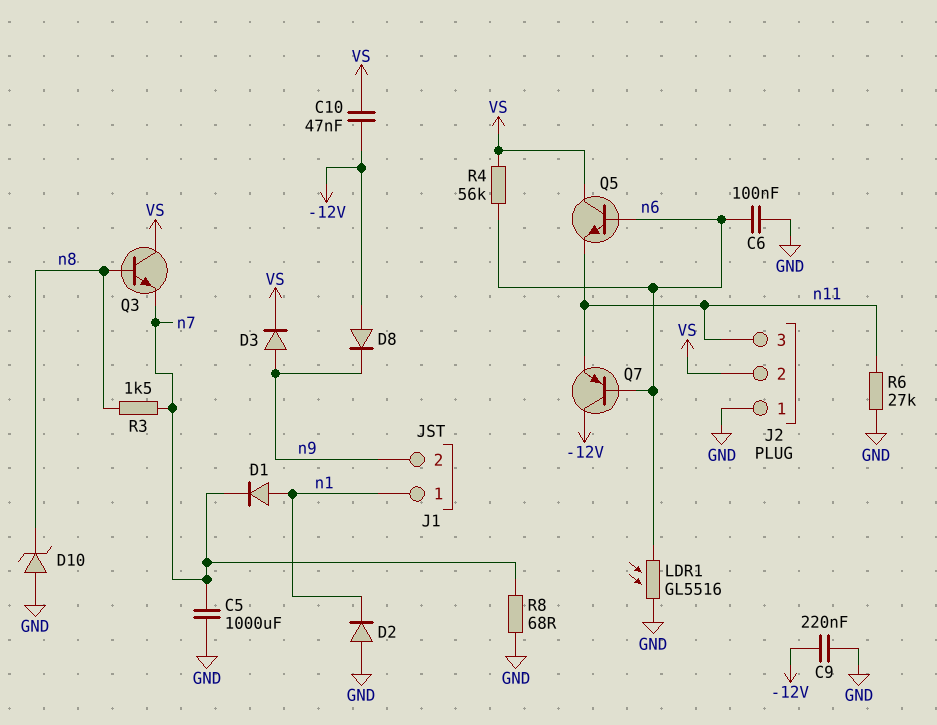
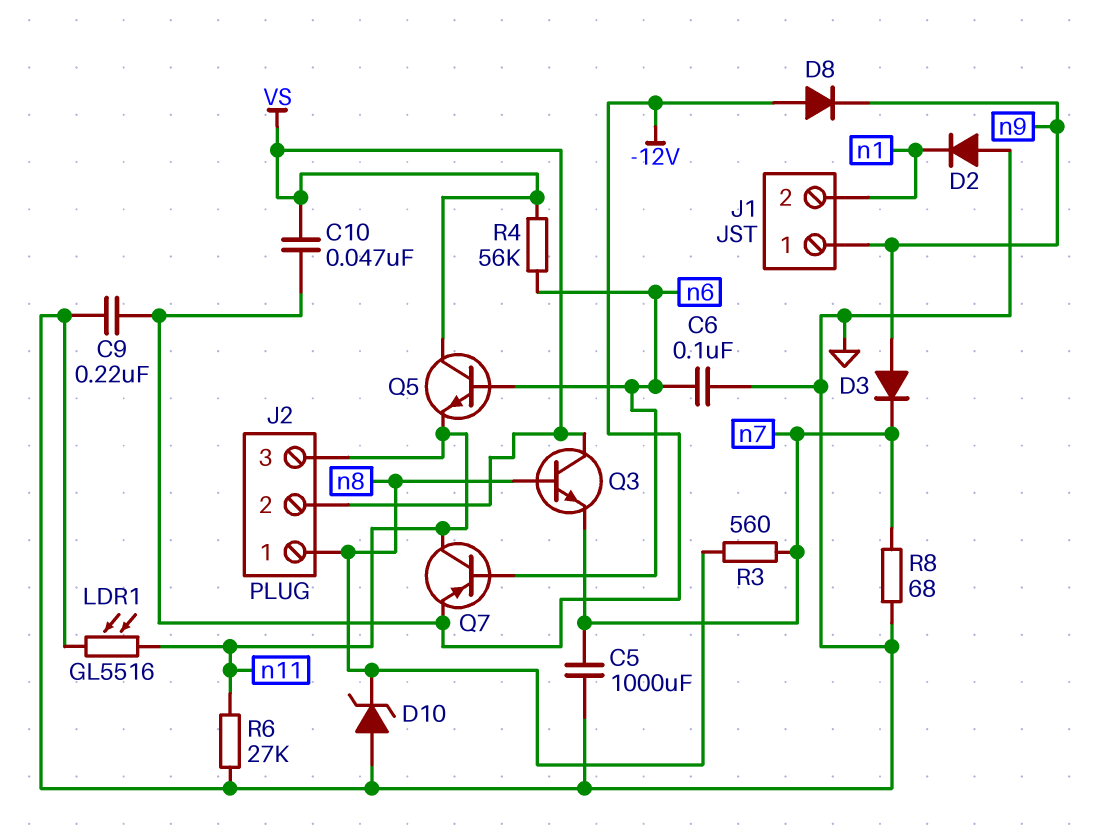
D1: diode (A n1, K n7) -> none
D3: diode (A n9, K VS) -> diode (A n9, K n7)
J1 pin 1: n1 -> n9
J1 pin 2: n9 -> n1
J2 pin 1: GND -> n8
LDR1: GL5516 (GND, n6) -> GL5516 (GND, n11)
Q7: PNP (B n6, C -12V, E n11) -> PNP (B n6, C n11, E -12V)
R3: 1.5k (n7, n8) -> 560 (n7, n8)

